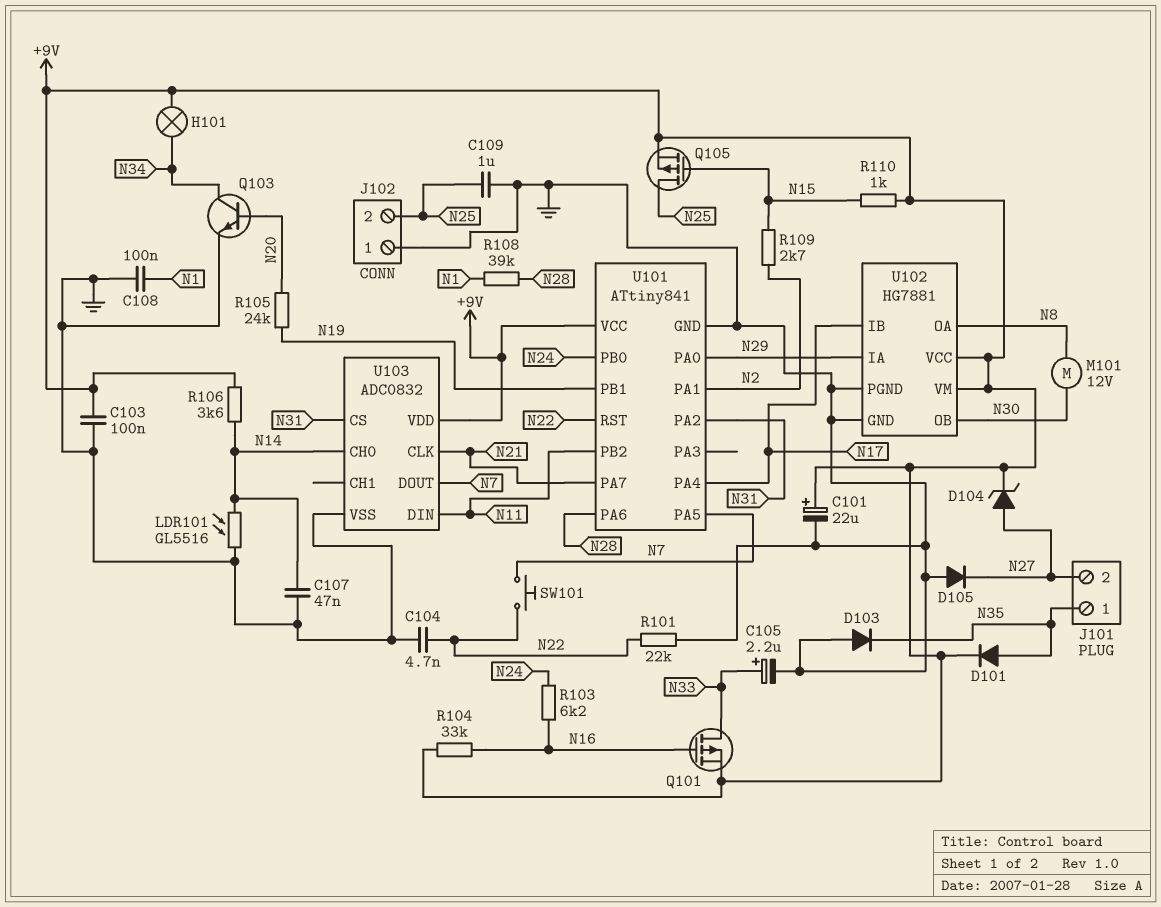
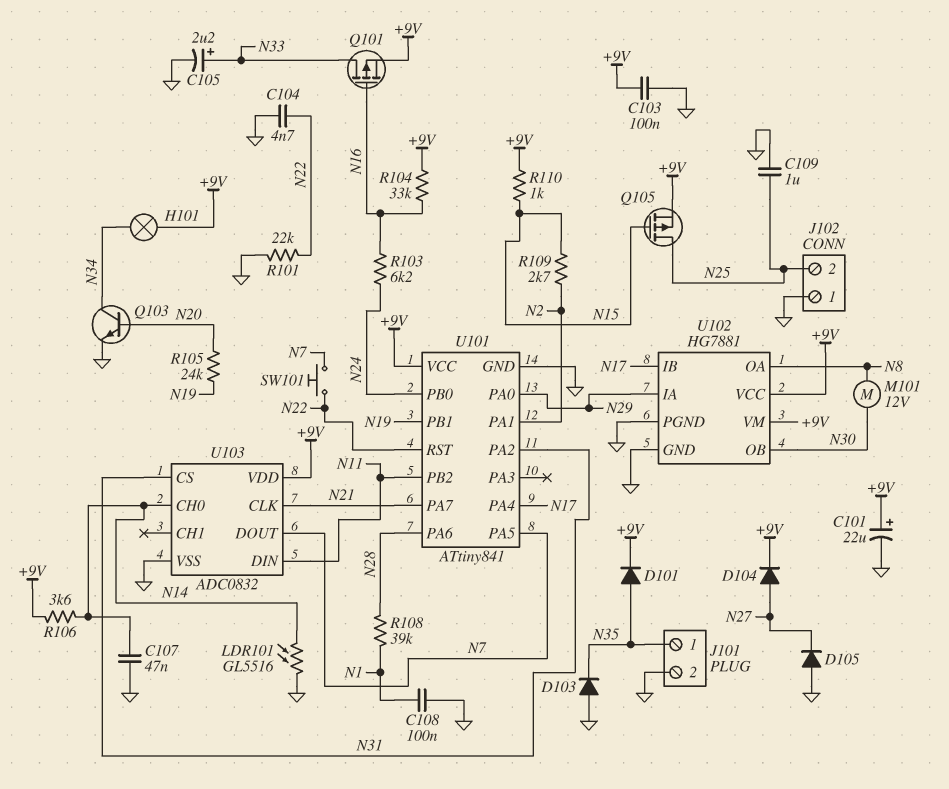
D104: zener (A N27, K +9V) -> diode (A N27, K +9V)
J101 pin 2: N27 -> GND

